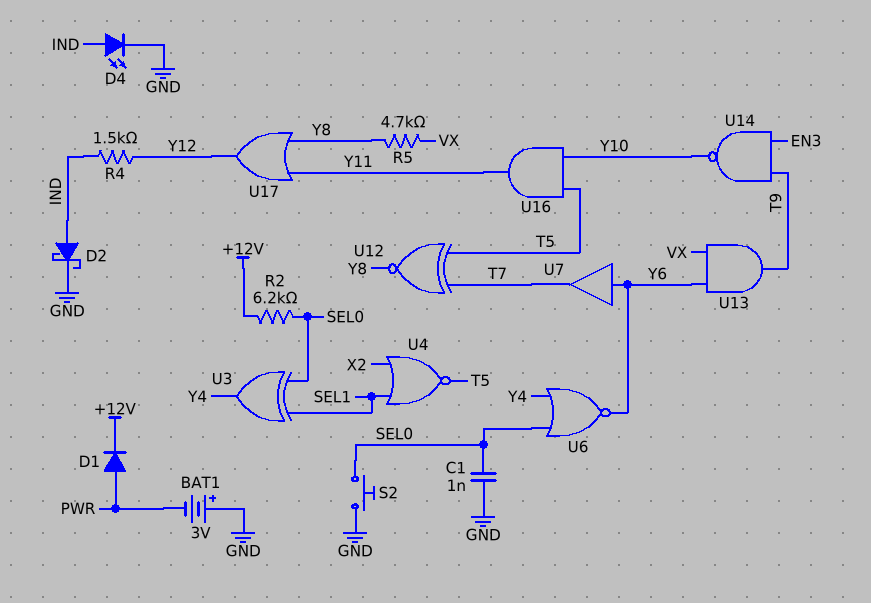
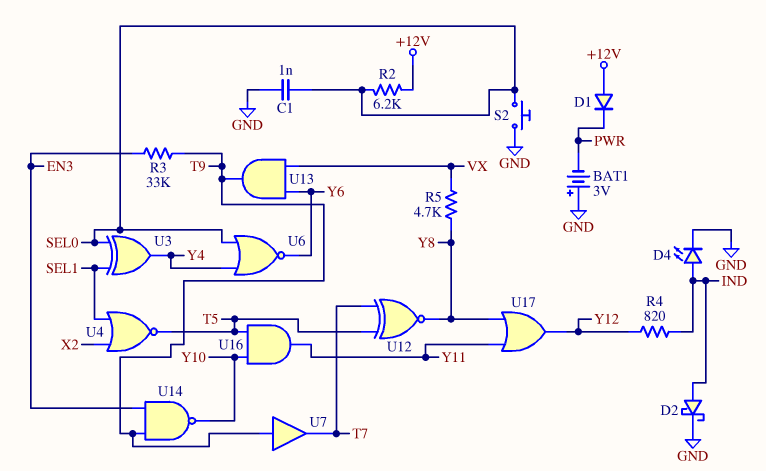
D1: diode (A PWR, K +12V) -> diode (A +12V, K PWR)
R3: none -> 33k (EN3, T9)
R4: 1.5k (IND, Y12) -> 820 (IND, Y12)
U7: buffer (in Y6, out T7) -> buffer (in T9, out T7)

